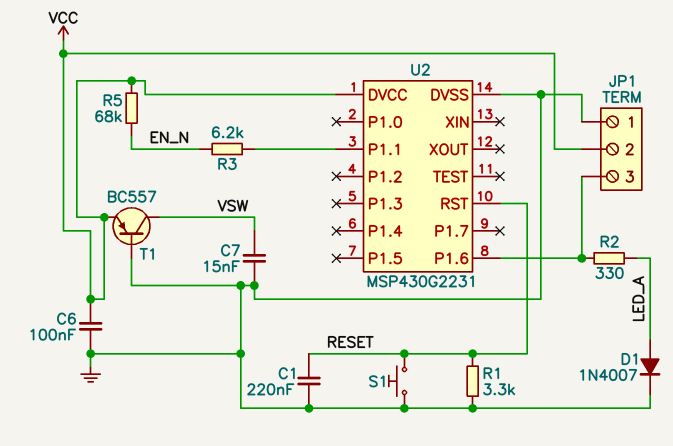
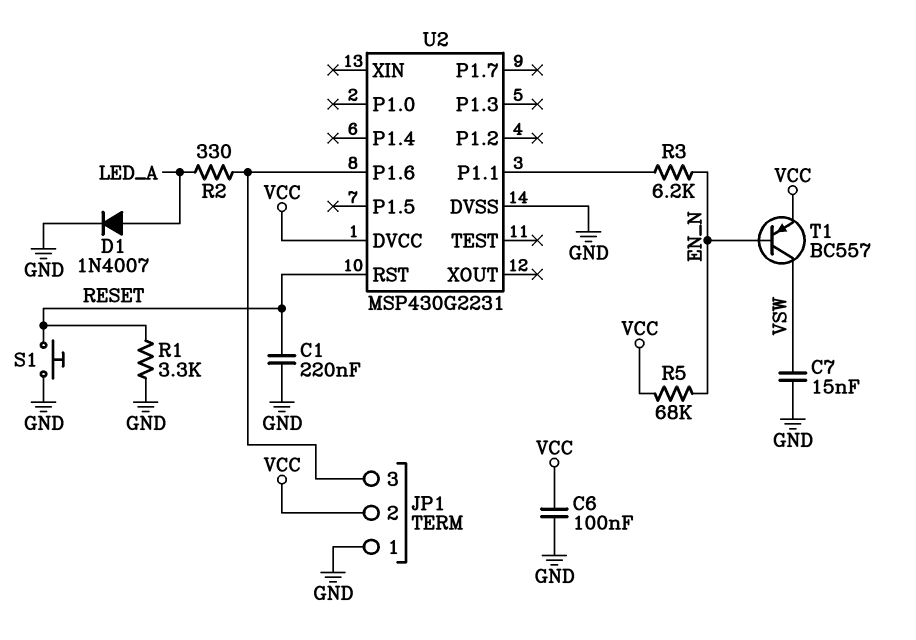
T1: PNP BC557 (B GND, C VSW, E VCC) -> PNP BC557 (B EN_N, C VSW, E VCC)

